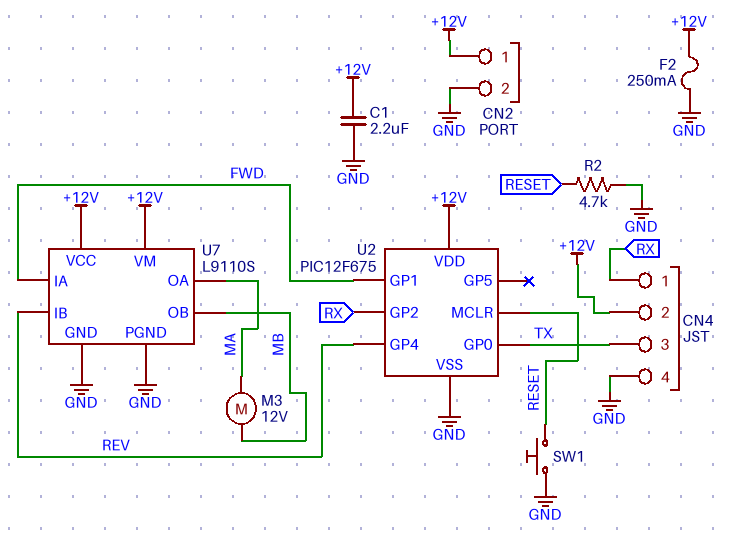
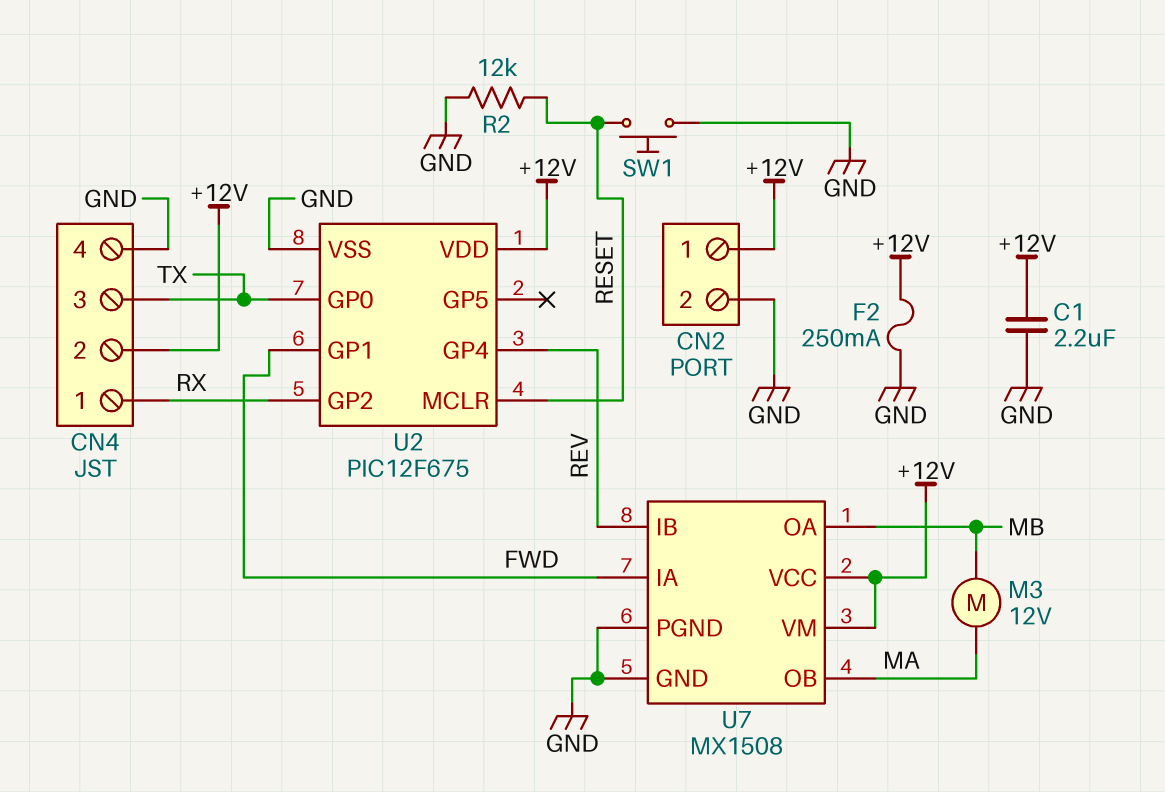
R2: 4.7k (GND, RESET) -> 12k (GND, RESET)
U7: L9110S -> MX1508
U7 pin OA: MA -> MB
U7 pin OB: MB -> MA

